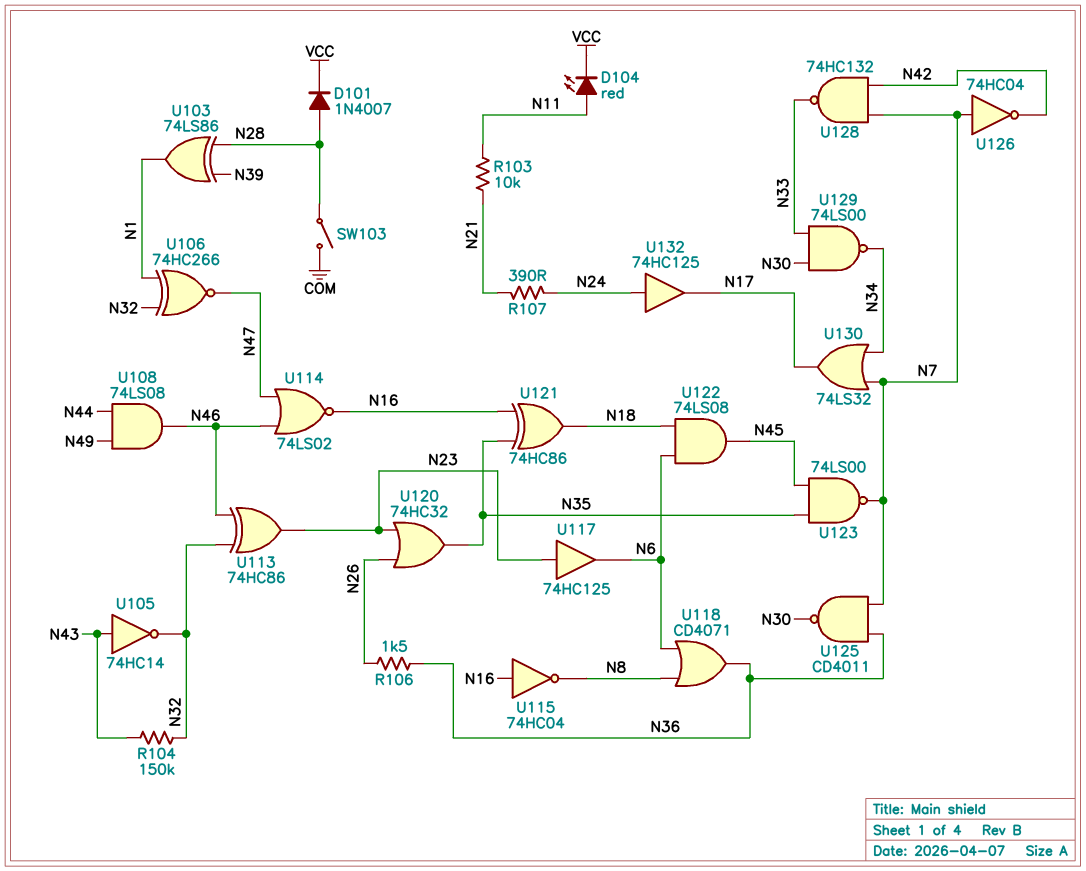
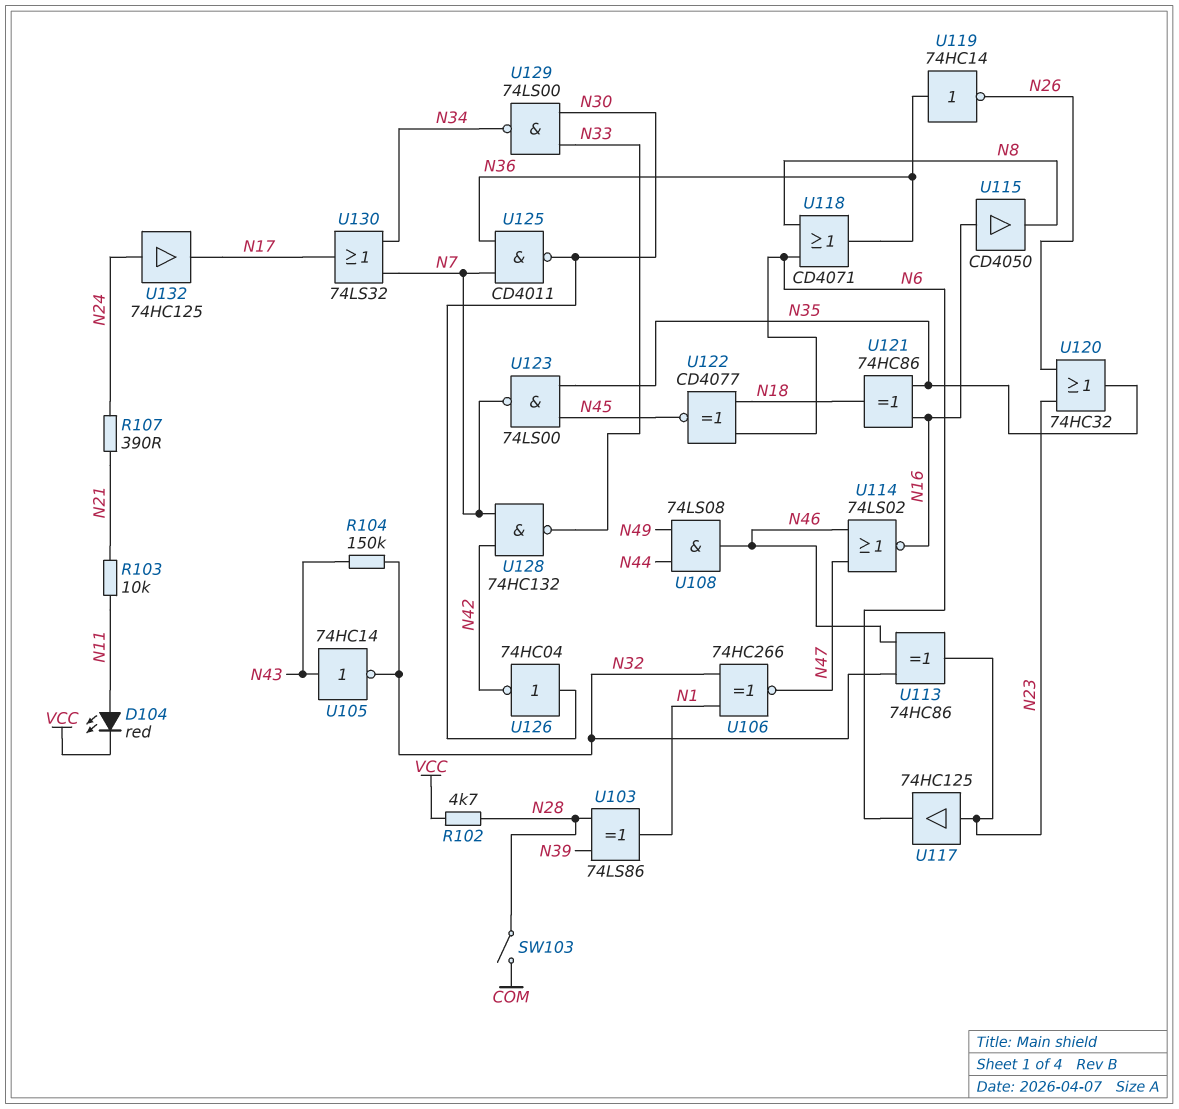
D101: diode 1N4007 (A N28, K VCC) -> none
R102: none -> 4.7k (N28, VCC)
R106: 1.5k (N26, N36) -> none
U115: NOT 74HC04 (in N16, out N8) -> buffer CD4050 (in N16, out N8)
U119: none -> NOT 74HC14 (in N36, out N26)
U122: AND 74LS08 (in N6, in N18, out N45) -> XNOR CD4077 (in N6, in N18, out N45)
U126: NOT 74HC04 (in N7, out N42) -> NOT 74HC04 (in N30, out N42)

